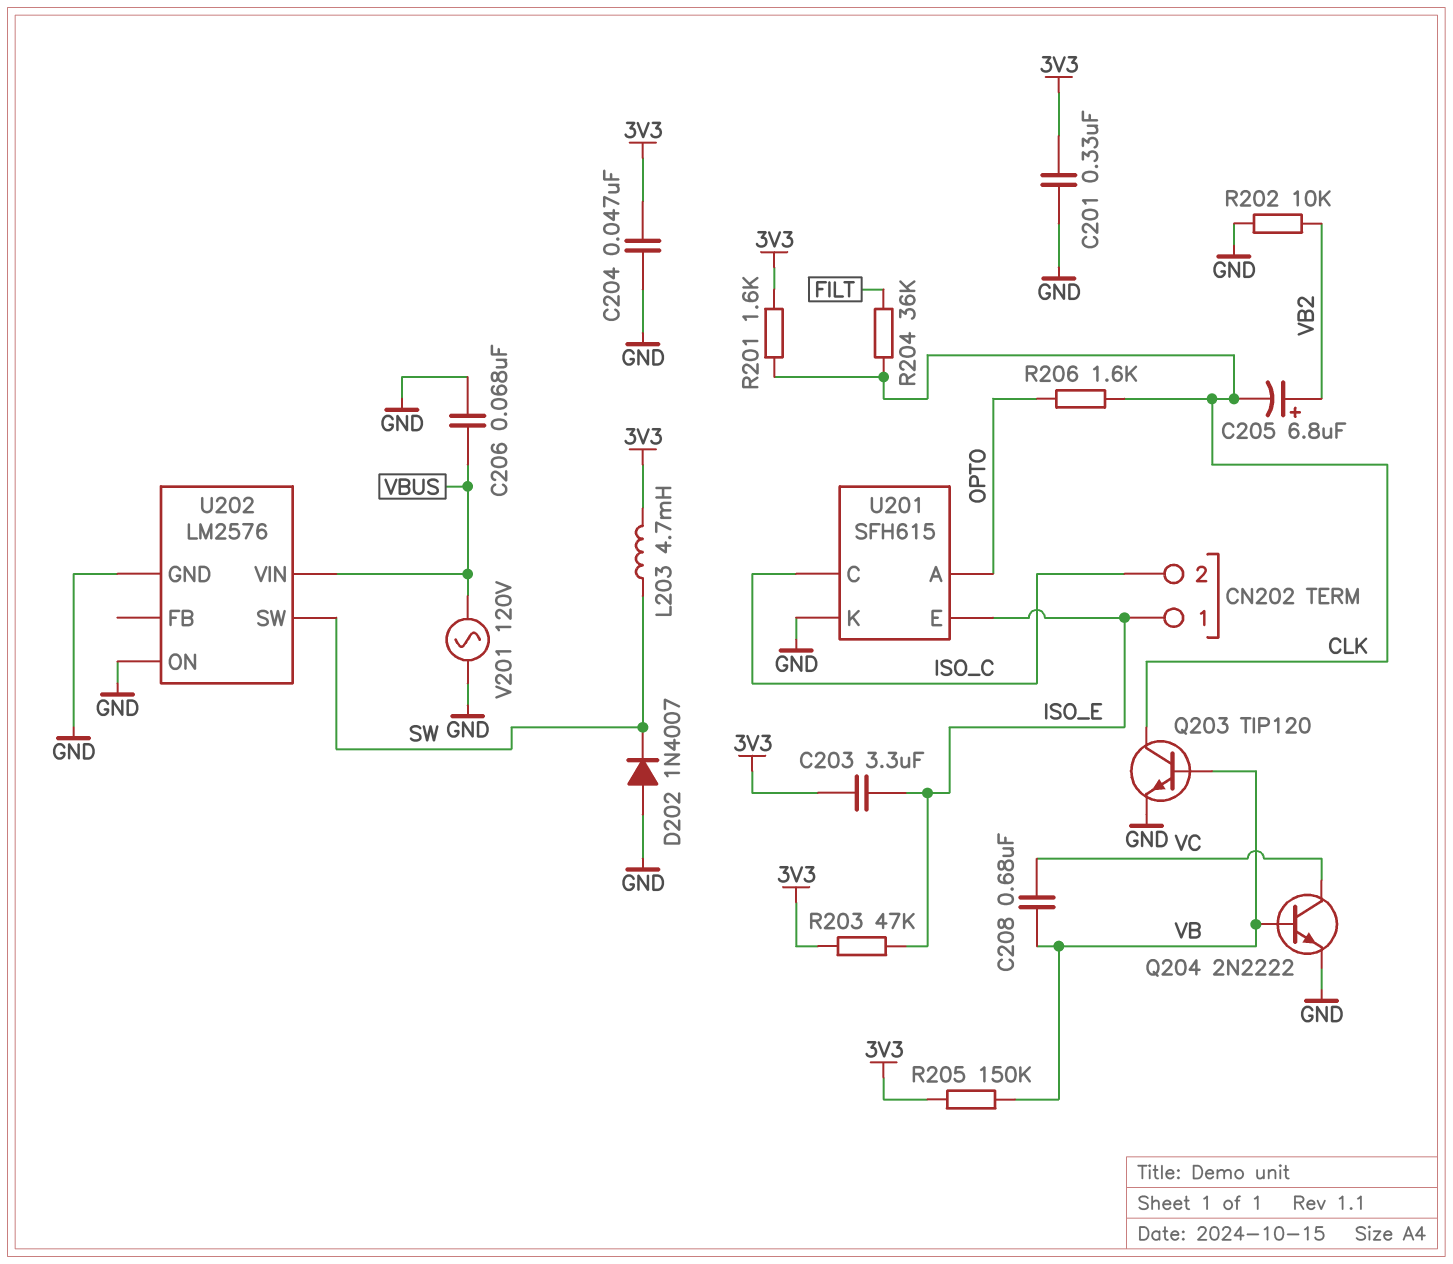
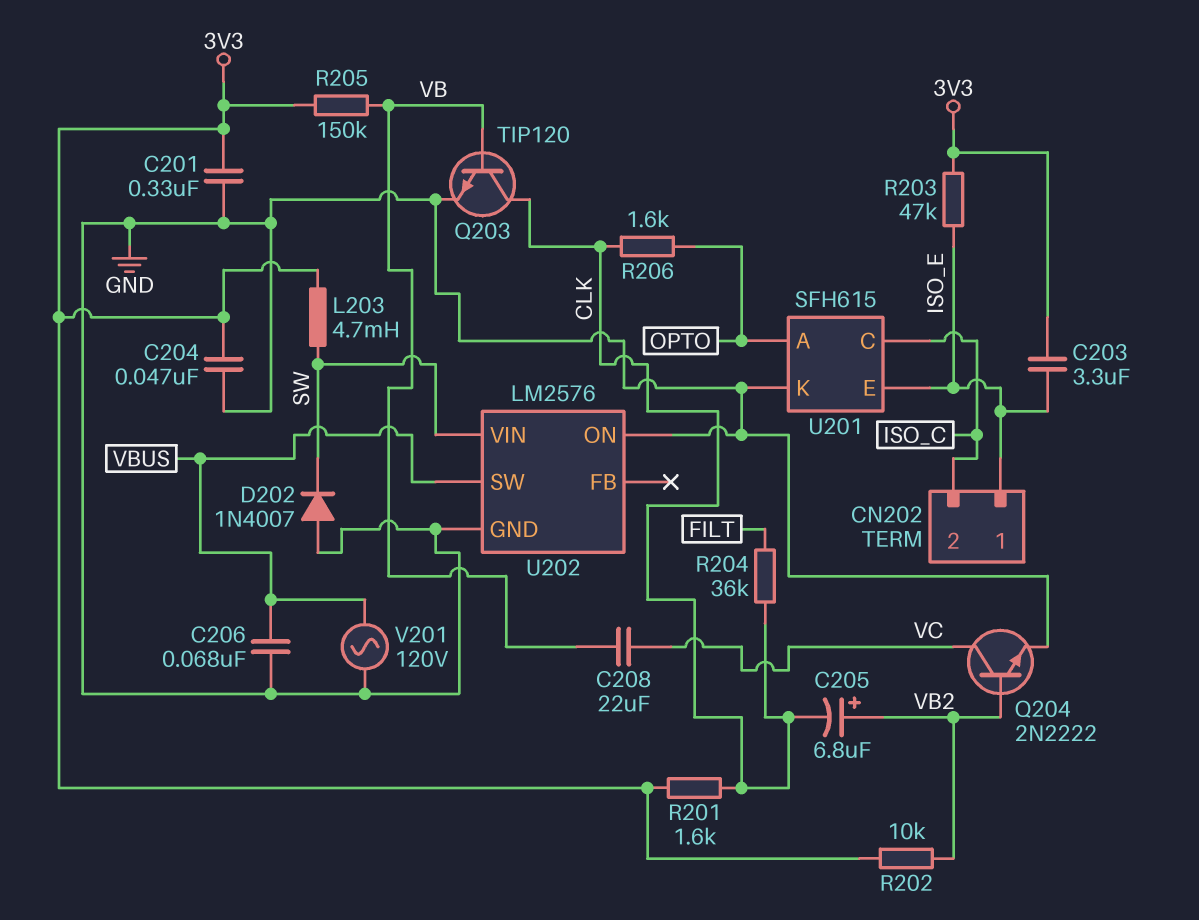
C208: 680nF (VB, VC) -> 22uF (VB, VC)
Q204: NPN 2N2222 (B VB, C VC, E GND) -> NPN 2N2222 (B VB2, C VC, E GND)
R202: 10k (GND, VB2) -> 10k (3V3, VB2)
U202 pin SW: SW -> VBUS
U202 pin VIN: VBUS -> SW

